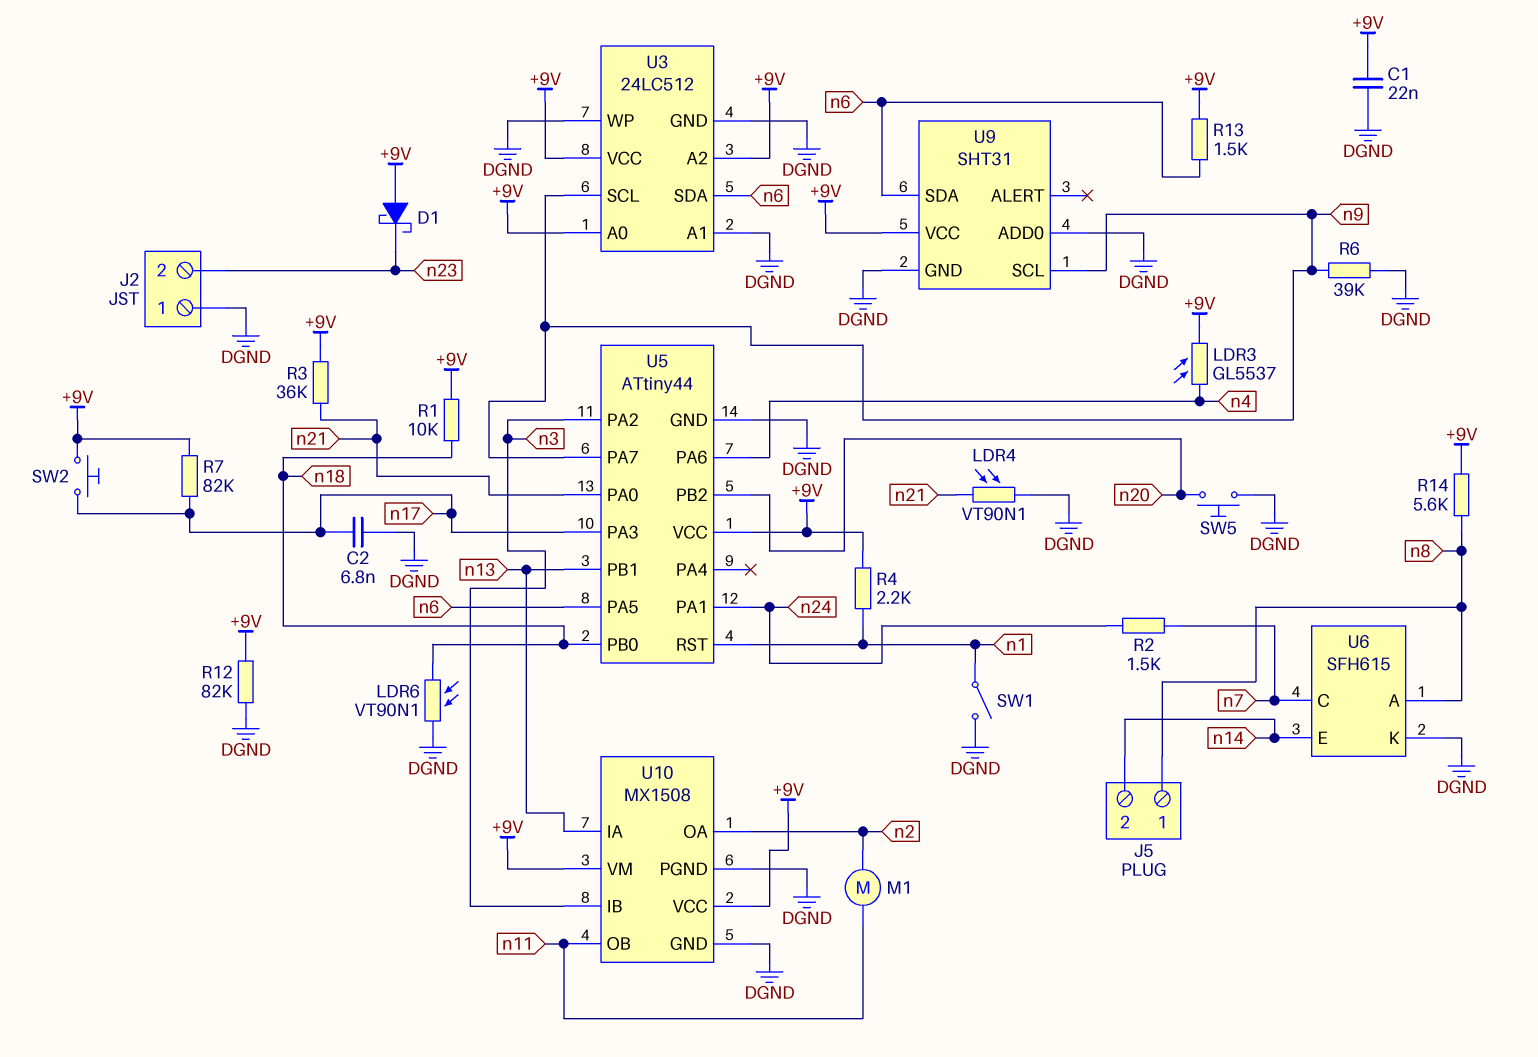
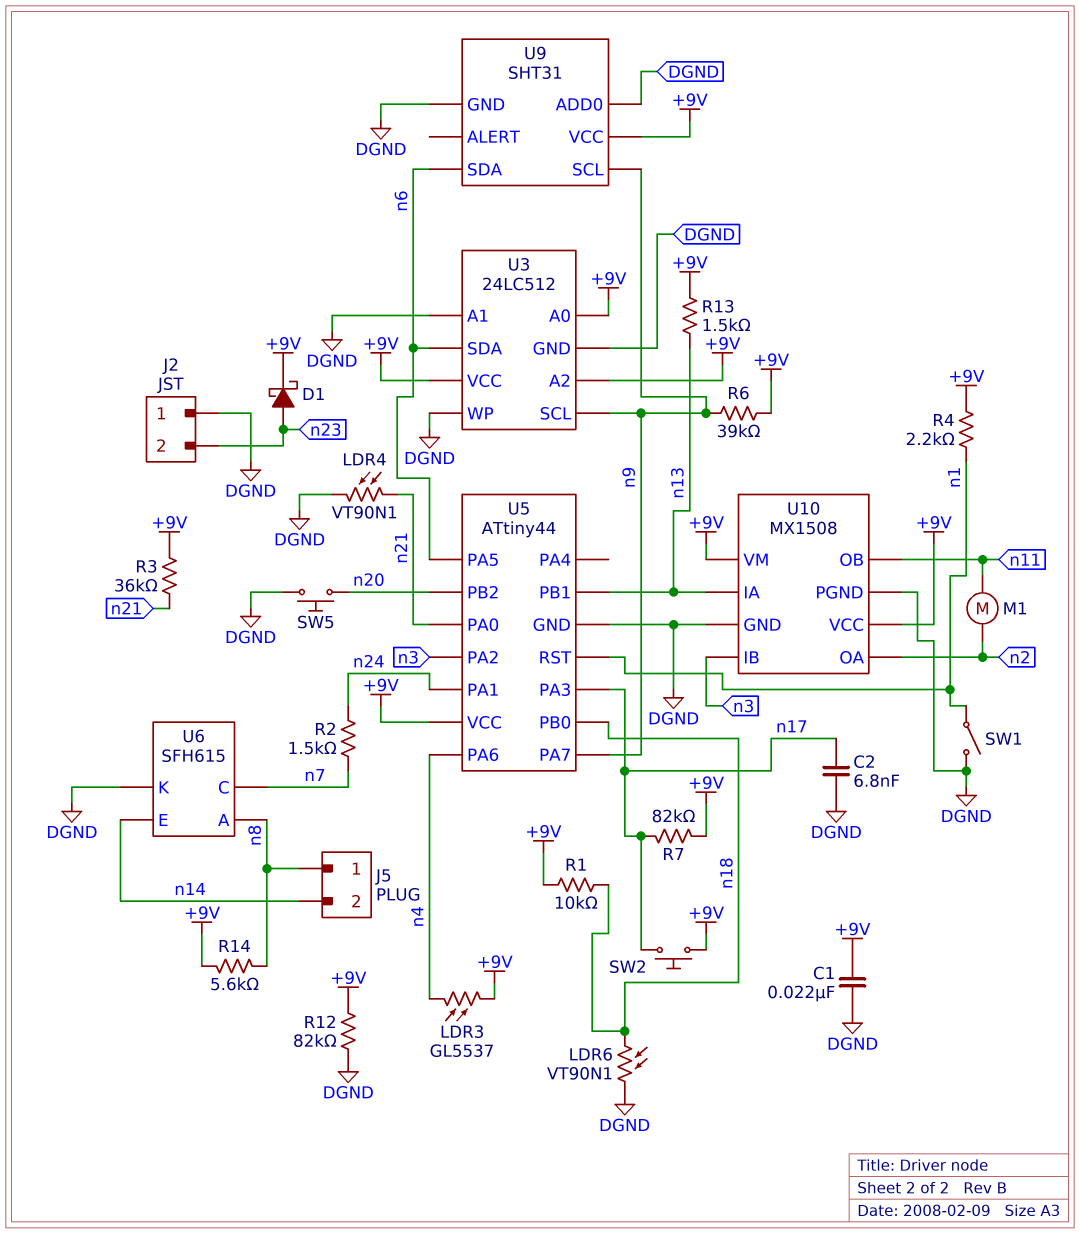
D1: schottky (A +9V, K n23) -> schottky (A n23, K +9V)
R6: 39k (DGND, n9) -> 39k (+9V, n9)
R13: 1.5k (+9V, n6) -> 1.5k (+9V, n13)

